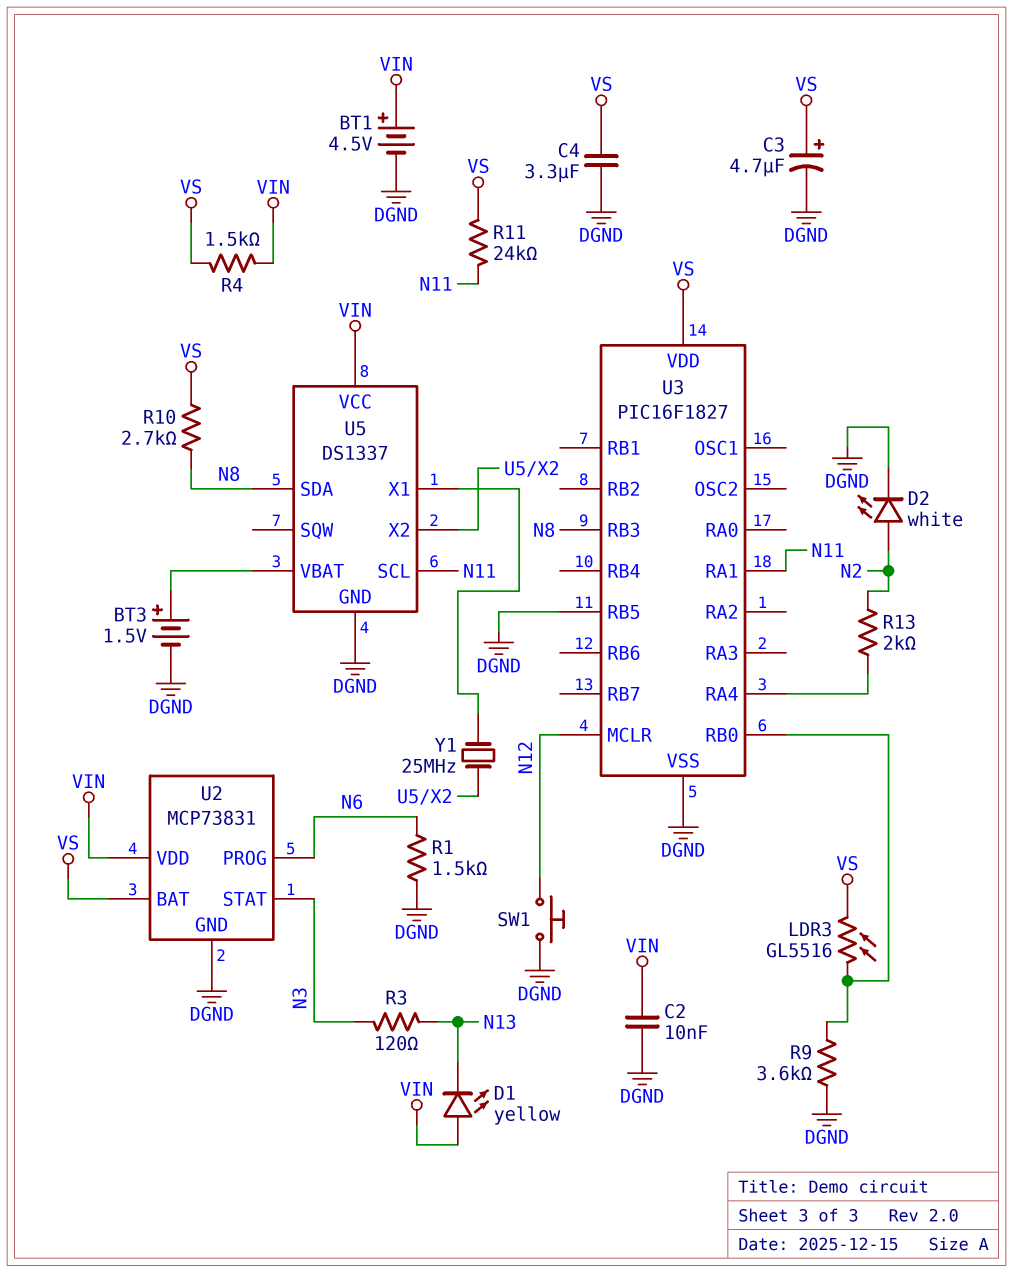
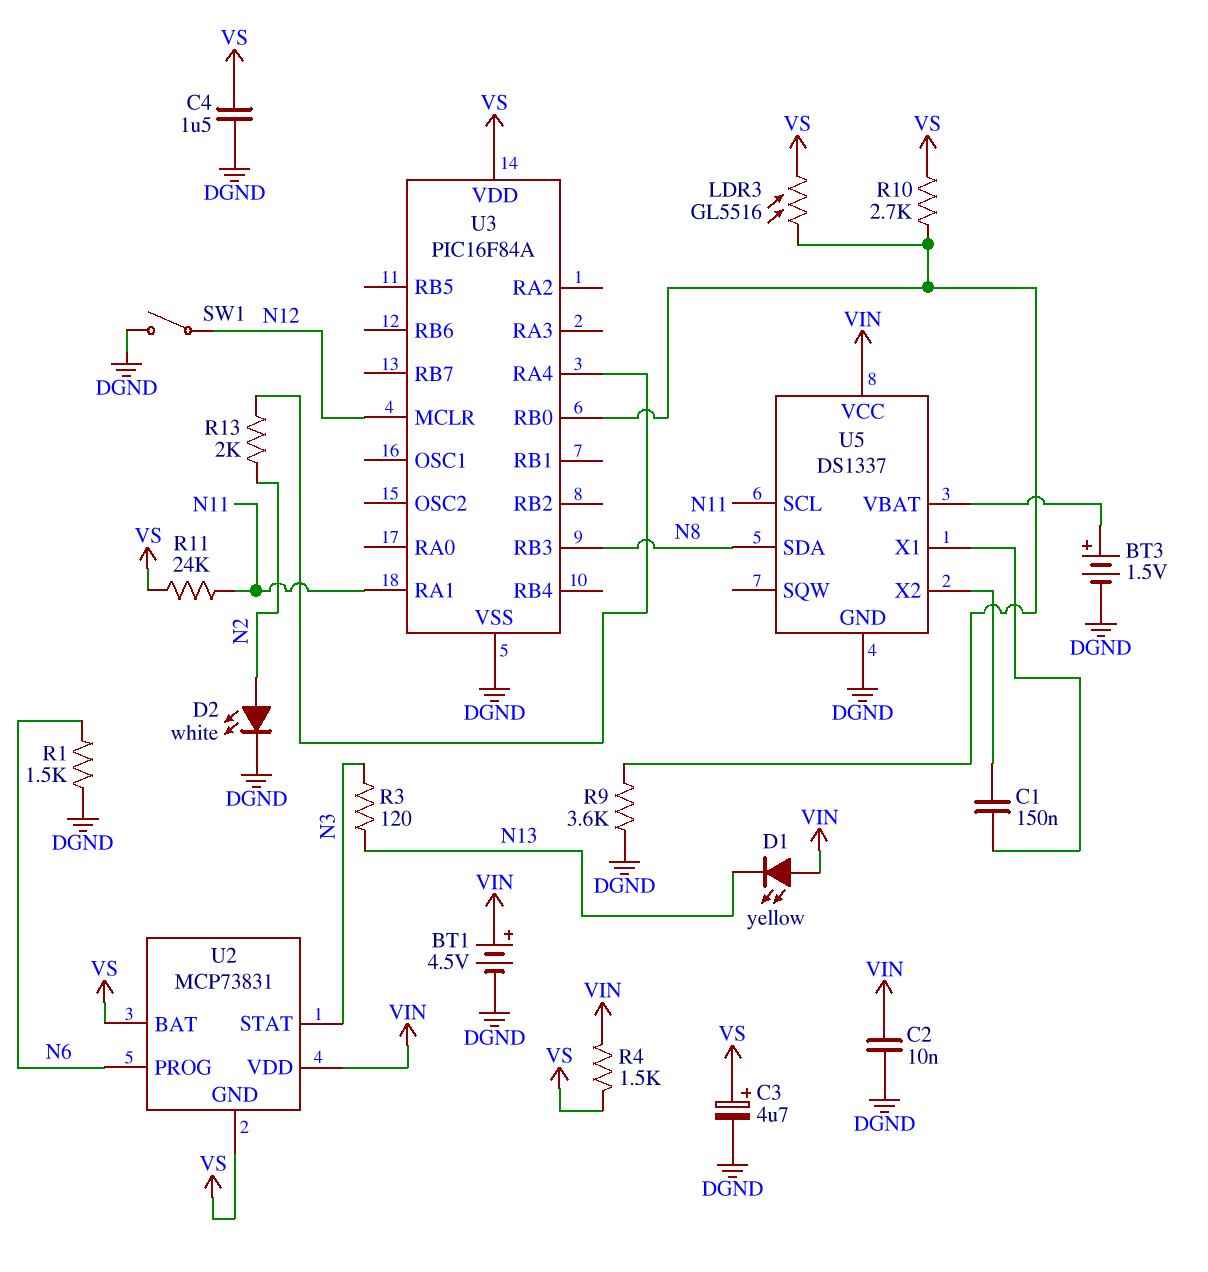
C1: none -> 150nF (U5/X1, U5/X2)
C4: 3.3uF (DGND, VS) -> 1.5uF (DGND, VS)
R10: 2.7k (N8, VS) -> 2.7k (U3/RB0, VS)
SW1: button (DGND, N12) -> switch (DGND, N12)
U2 pin GND: DGND -> VS
U3: PIC16F1827 -> PIC16F84A
U3 pin RB5: DGND -> none
Y1: 25MHz (U5/X1, U5/X2) -> none

